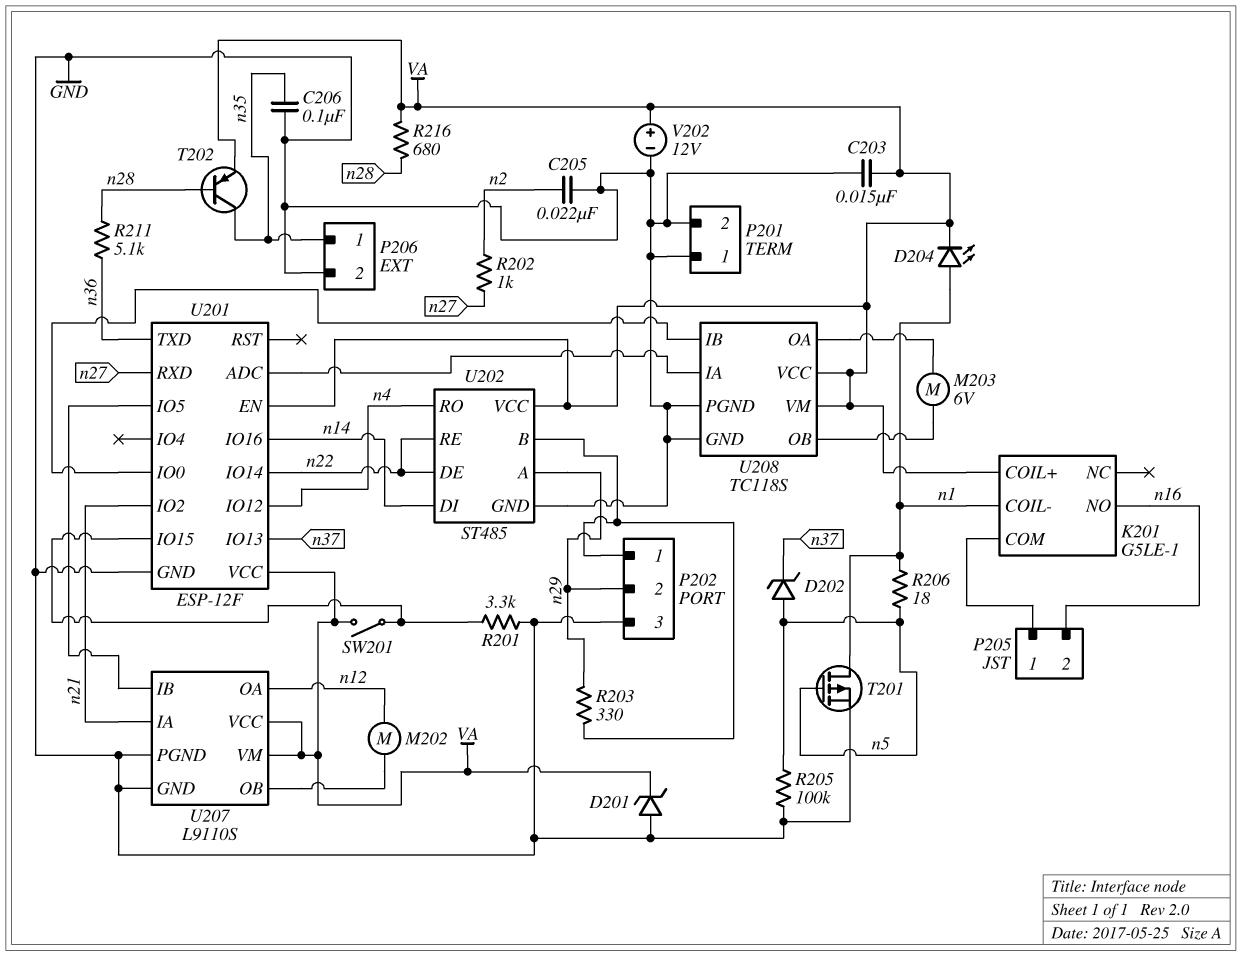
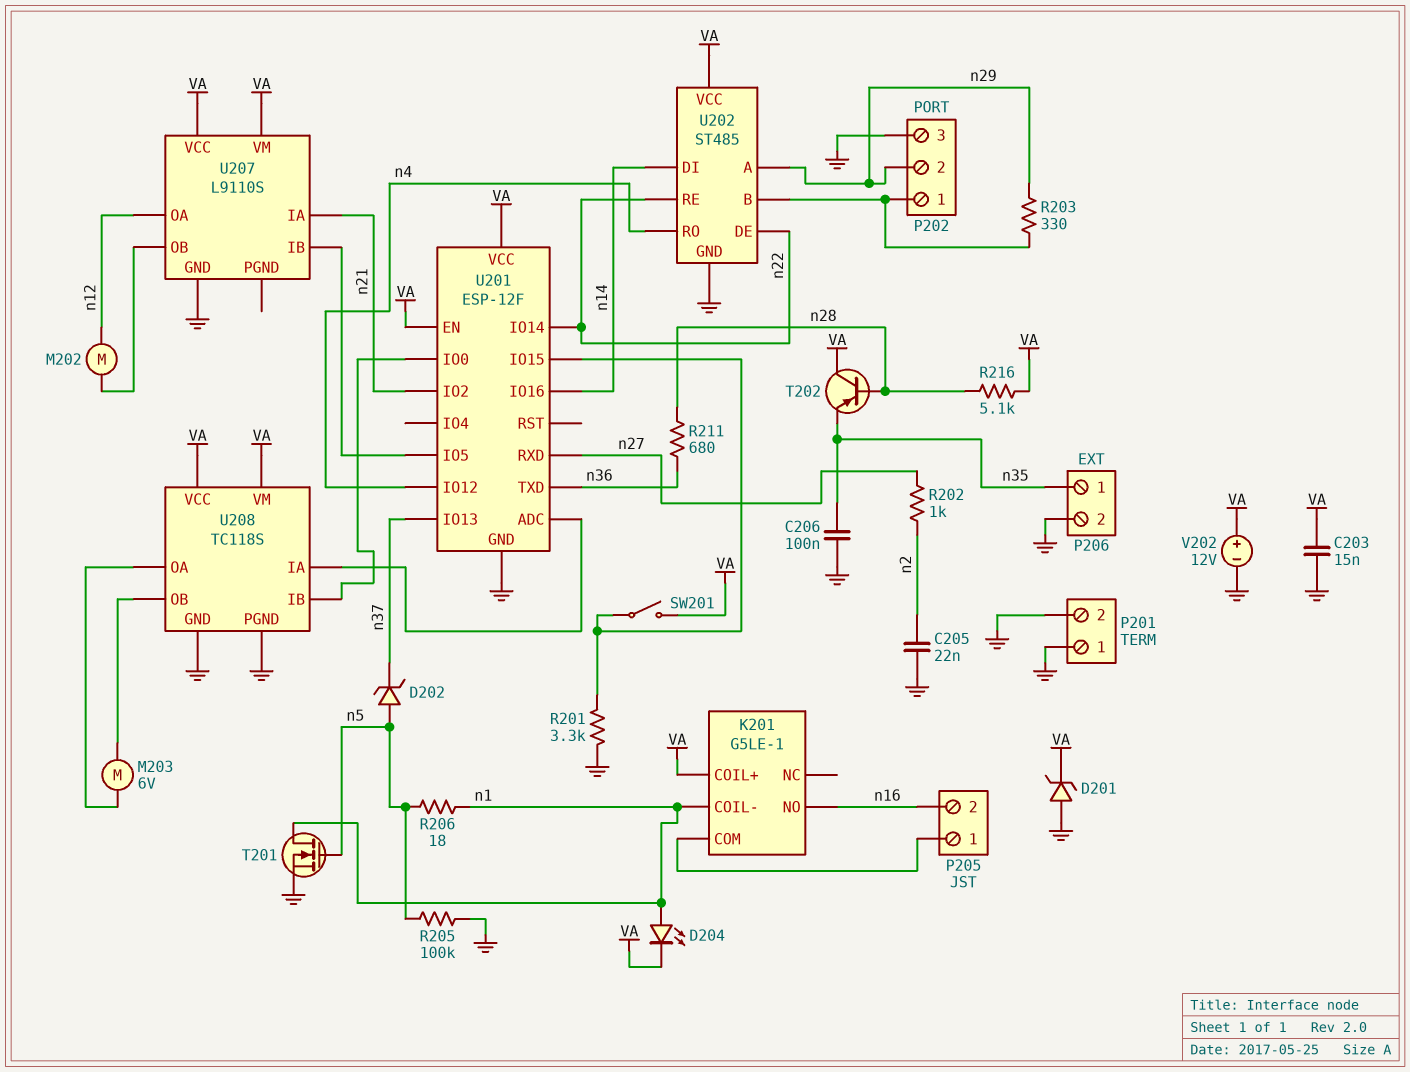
R211: 5.1k (n28, n36) -> 680 (n28, n36)
R216: 680 (VA, n28) -> 5.1k (VA, n28)
T201: PMOS (G n5, D n1, S GND) -> NMOS (G n5, D n1, S GND)
T202: PNP (B n28, C n35, E VA) -> PNP (B n28, C VA, E n35)
U207 pin PGND: GND -> none

